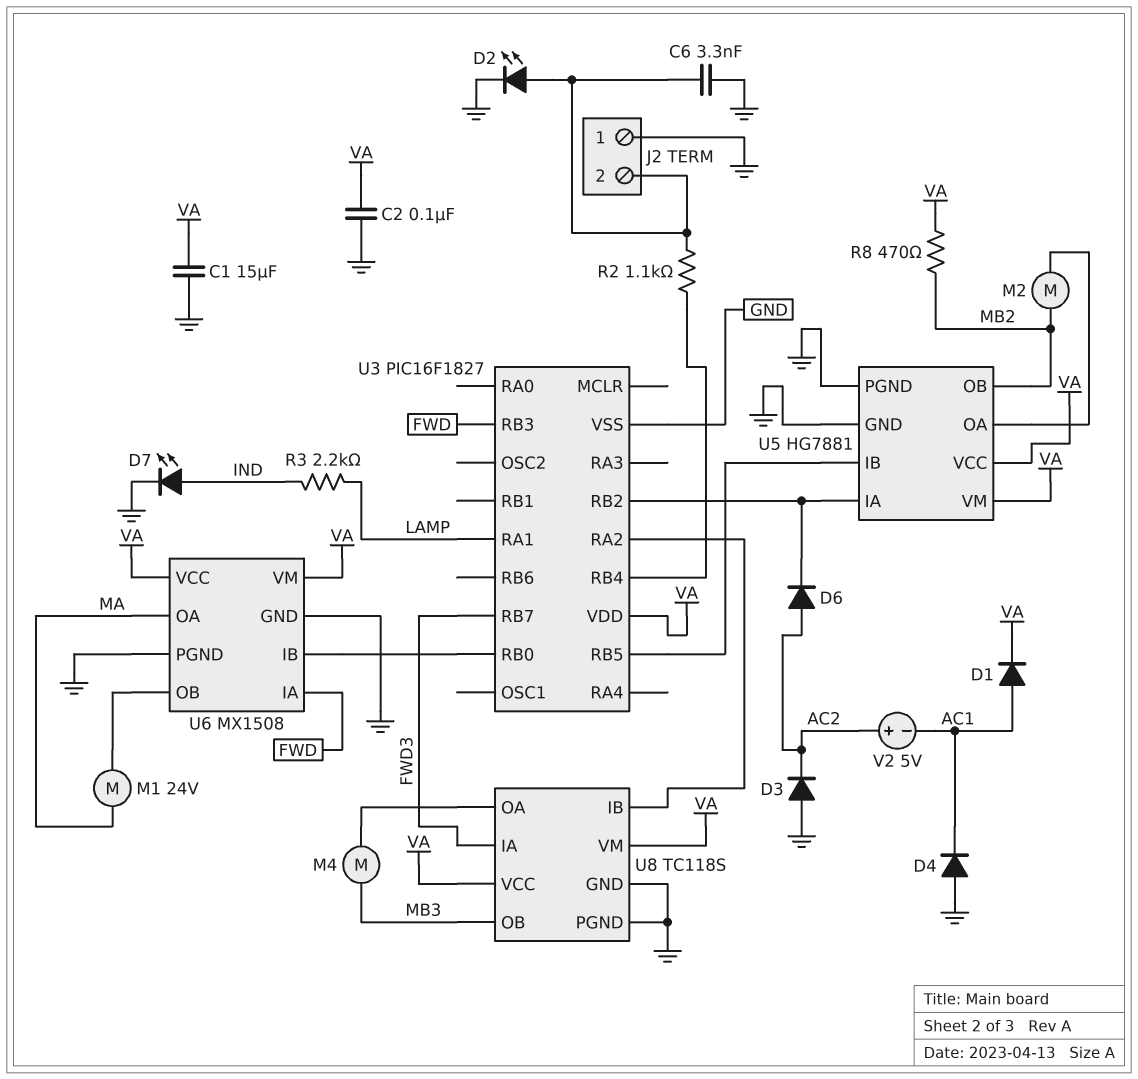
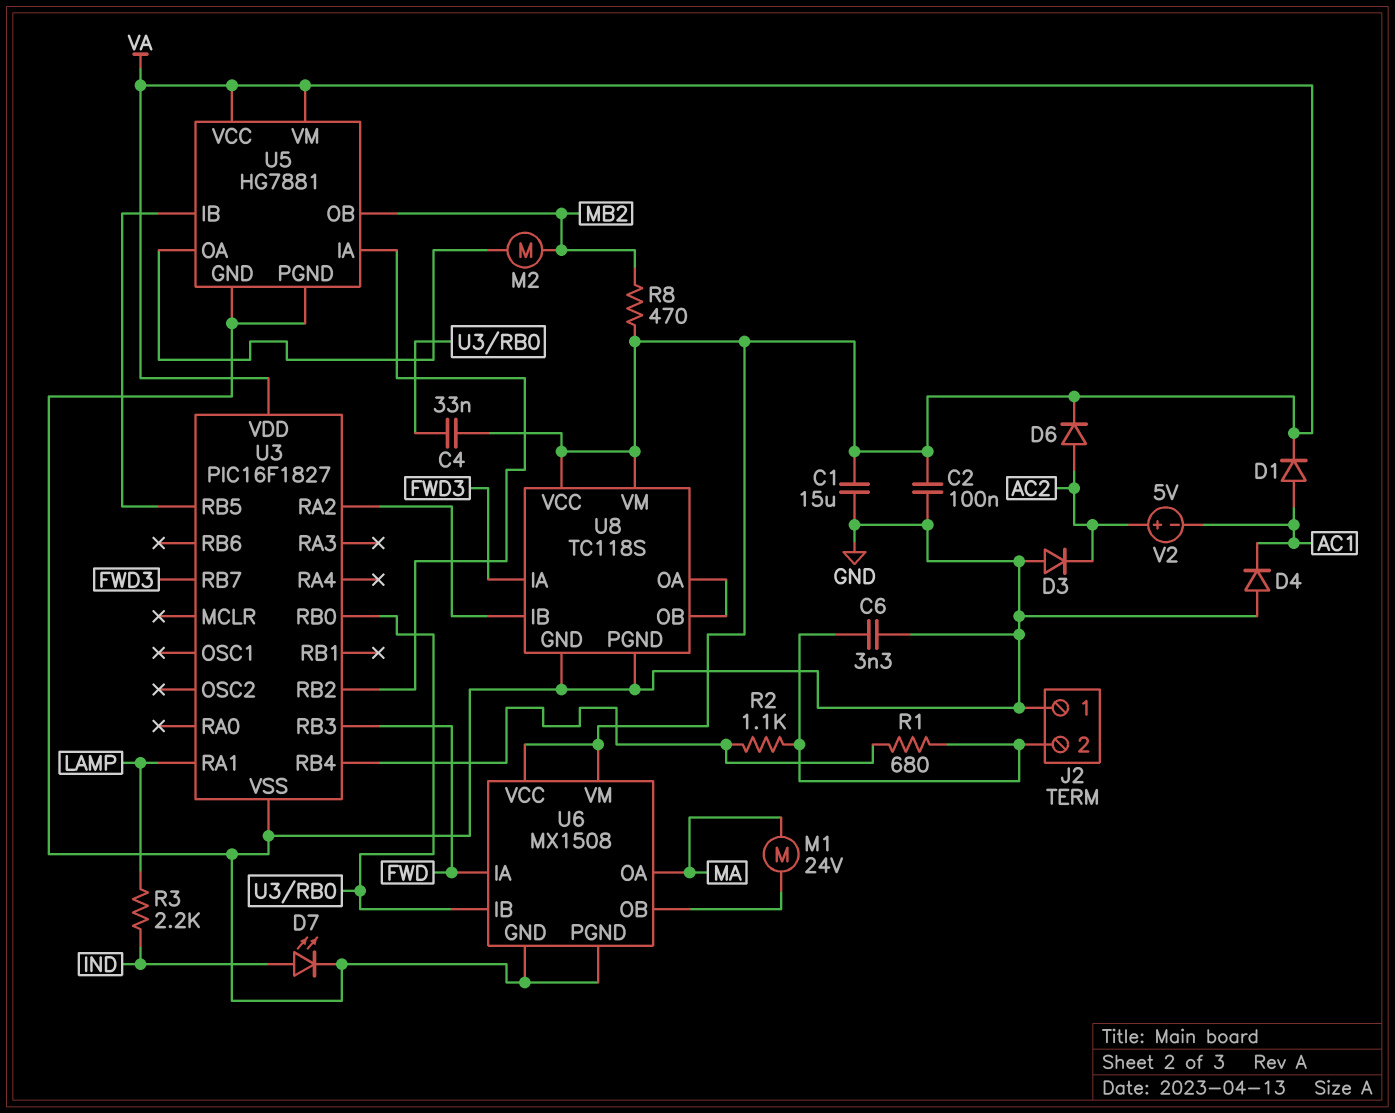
C4: none -> 33nF (U3/RB0, VA)
D2: LED (A J2/2, K GND) -> none
D6: diode (A AC2, K U3/RB2) -> diode (A AC2, K VA)
M4: motor (MB3, U8/OA) -> none
R1: none -> 680 (J2/2, U3/RB4)
U8 pin OB: MB3 -> U8/OA

